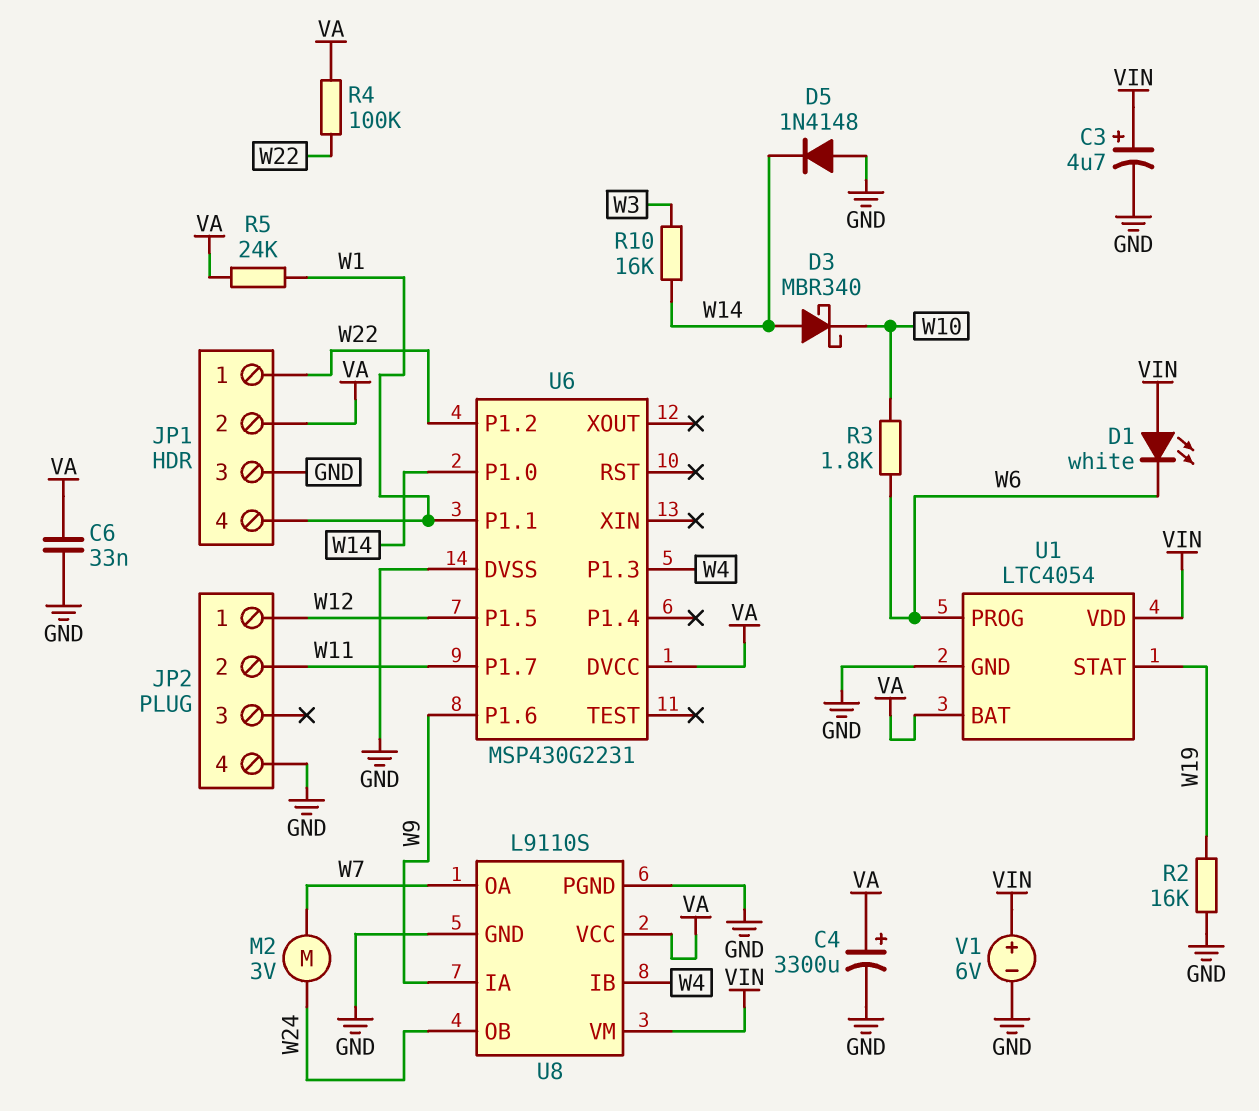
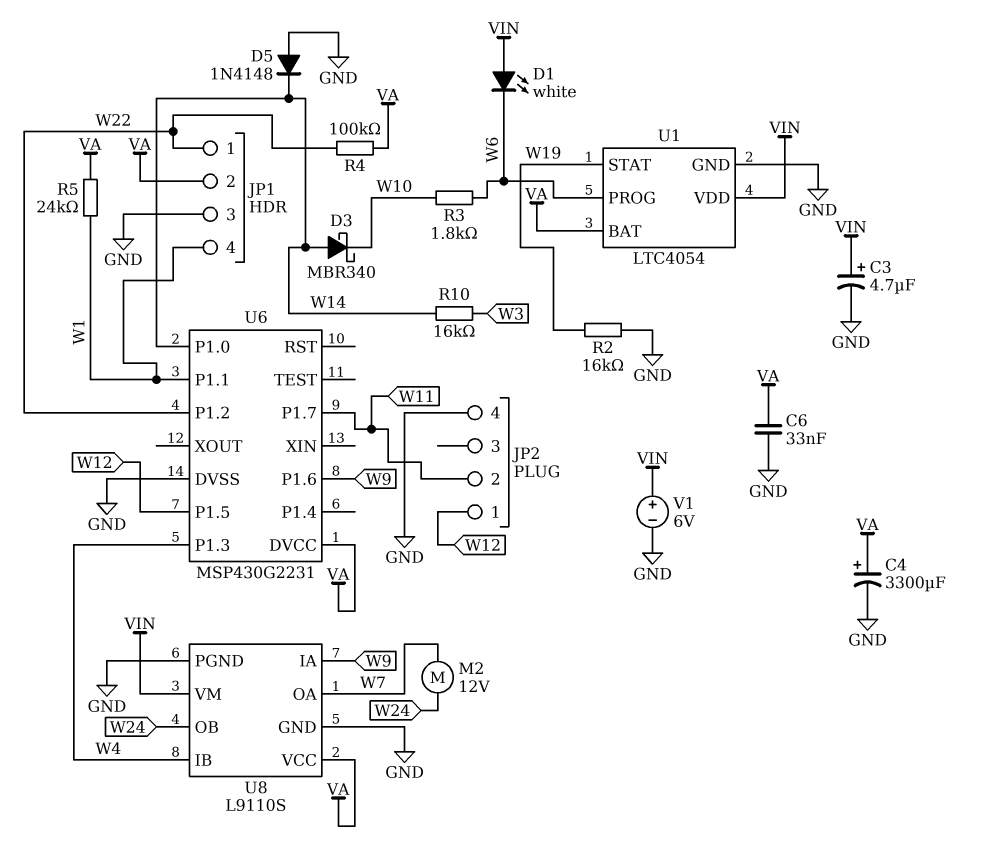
M2: motor 3V (W7, W24) -> motor 12V (W7, W24)

